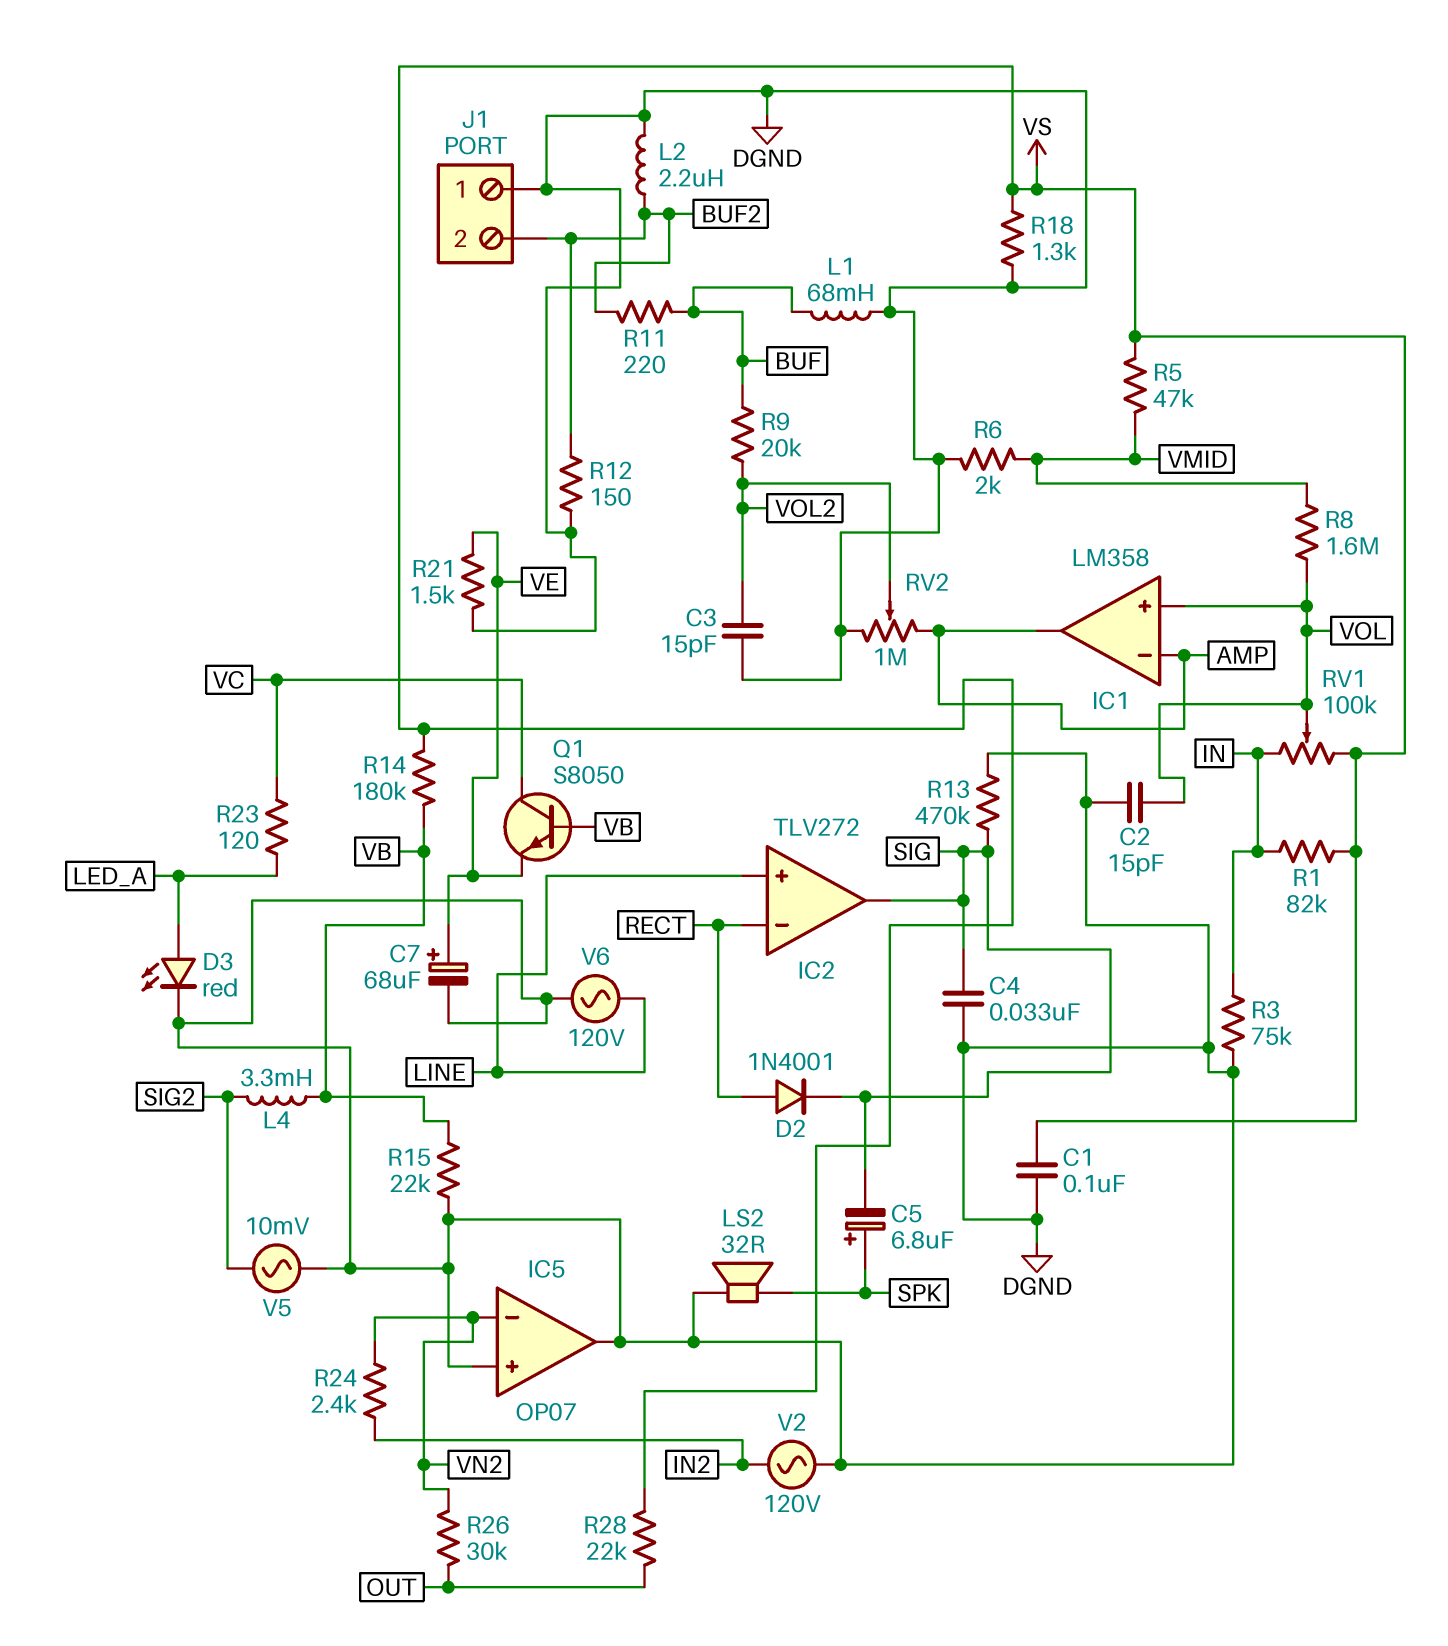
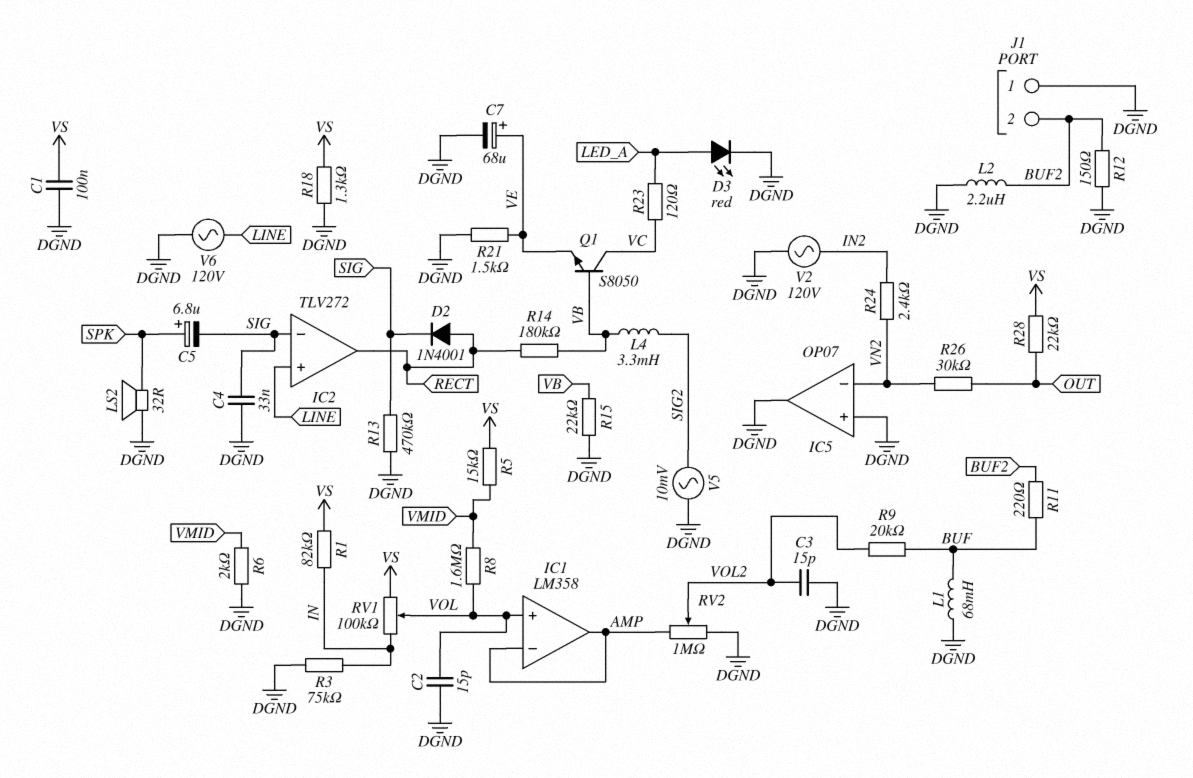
IC2 pin in-: RECT -> SIG
IC2 pin out: SIG -> RECT
R5: 47k (VMID, VS) -> 15k (VMID, VS)
R14: 180k (VB, VS) -> 180k (RECT, VB)

